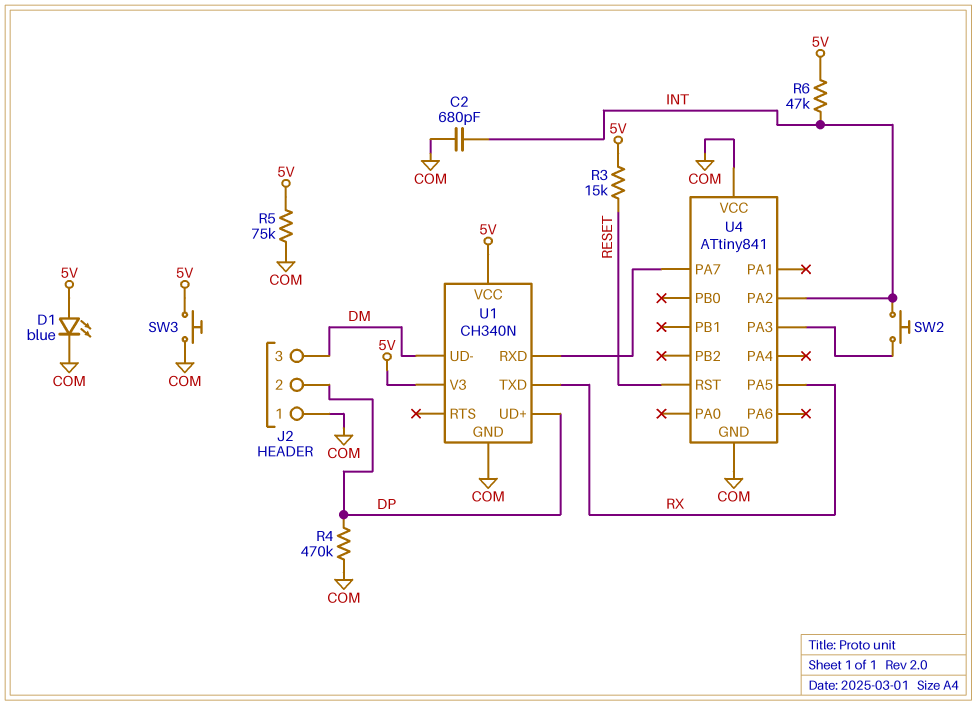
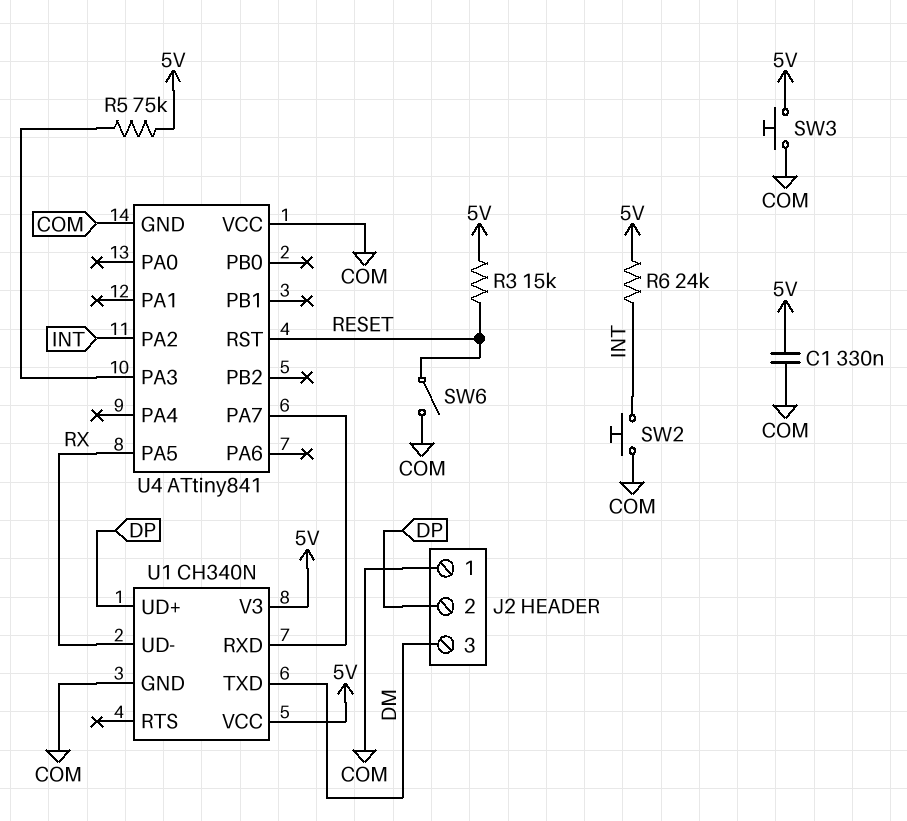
C1: none -> 330nF (5V, COM)
C2: 680pF (COM, INT) -> none
D1: LED blue (A 5V, K COM) -> none
R4: 470k (COM, DP) -> none
R5: 75k (5V, COM) -> 75k (5V, U4/PA3)
R6: 47k (5V, INT) -> 24k (5V, INT)
SW2: button (INT, U4/PA3) -> button (COM, INT)
SW6: none -> switch (COM, RESET)
U1 pin TXD: RX -> DM
U1 pin UD-: DM -> RX

